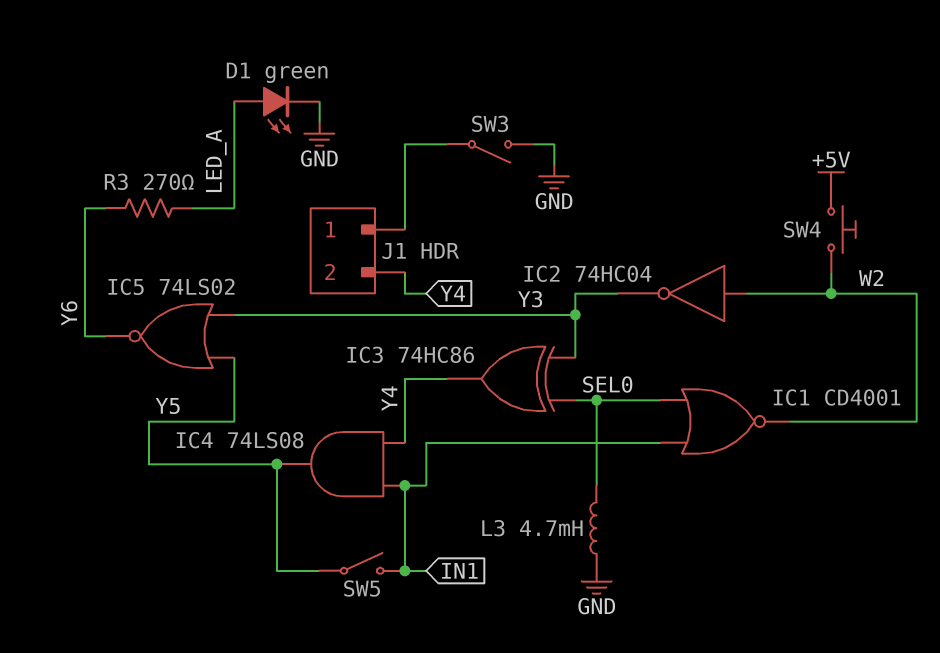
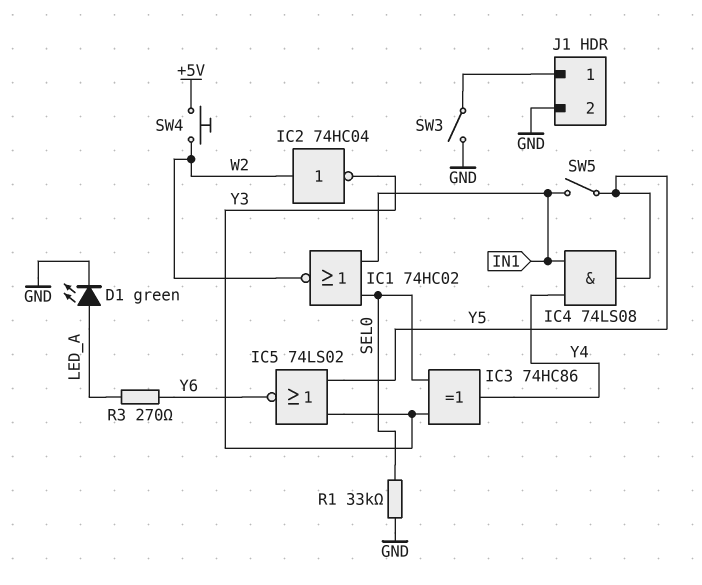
IC1: NOR CD4001 (in IN1, in SEL0, out W2) -> NOR 74HC02 (in IN1, in SEL0, out W2)
J1 pin 2: Y4 -> GND
L3: 4.7mH (GND, SEL0) -> none
R1: none -> 33k (GND, SEL0)

